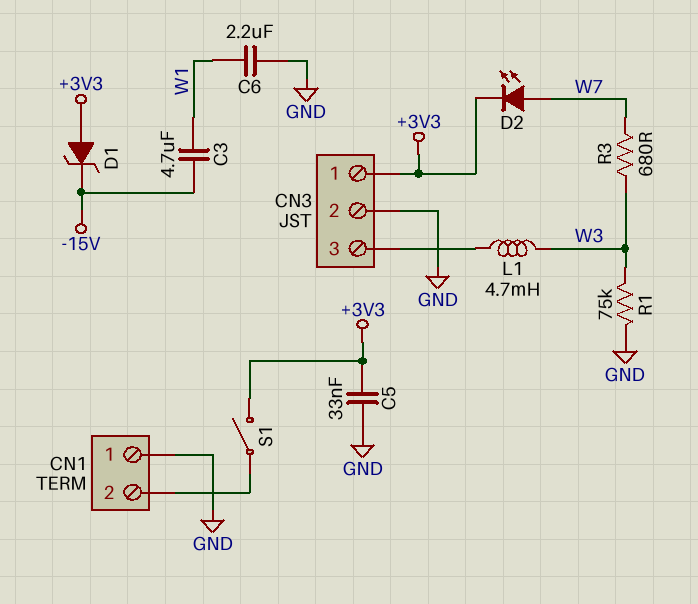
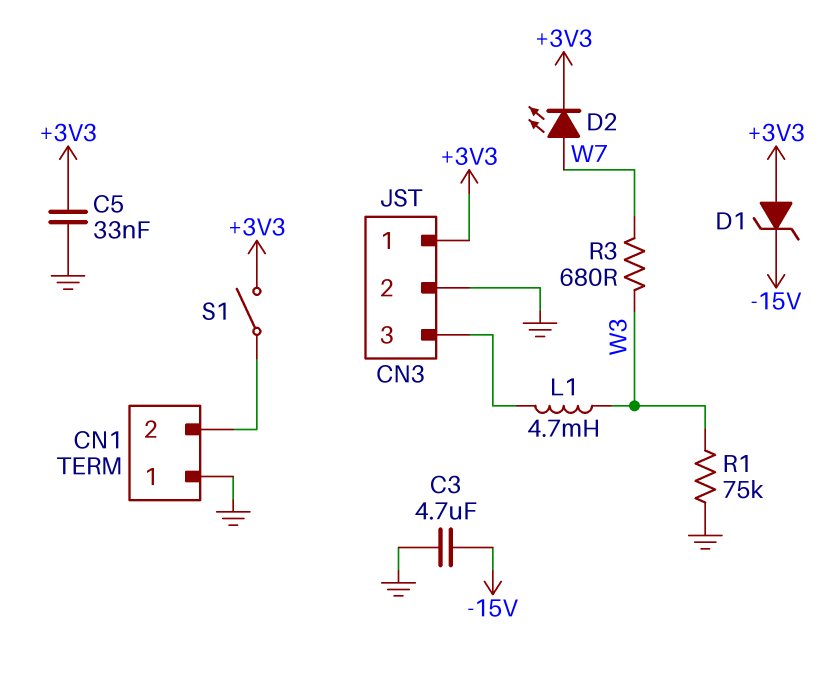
C3: 4.7uF (-15V, W1) -> 4.7uF (-15V, GND)
C6: 2.2uF (GND, W1) -> none

